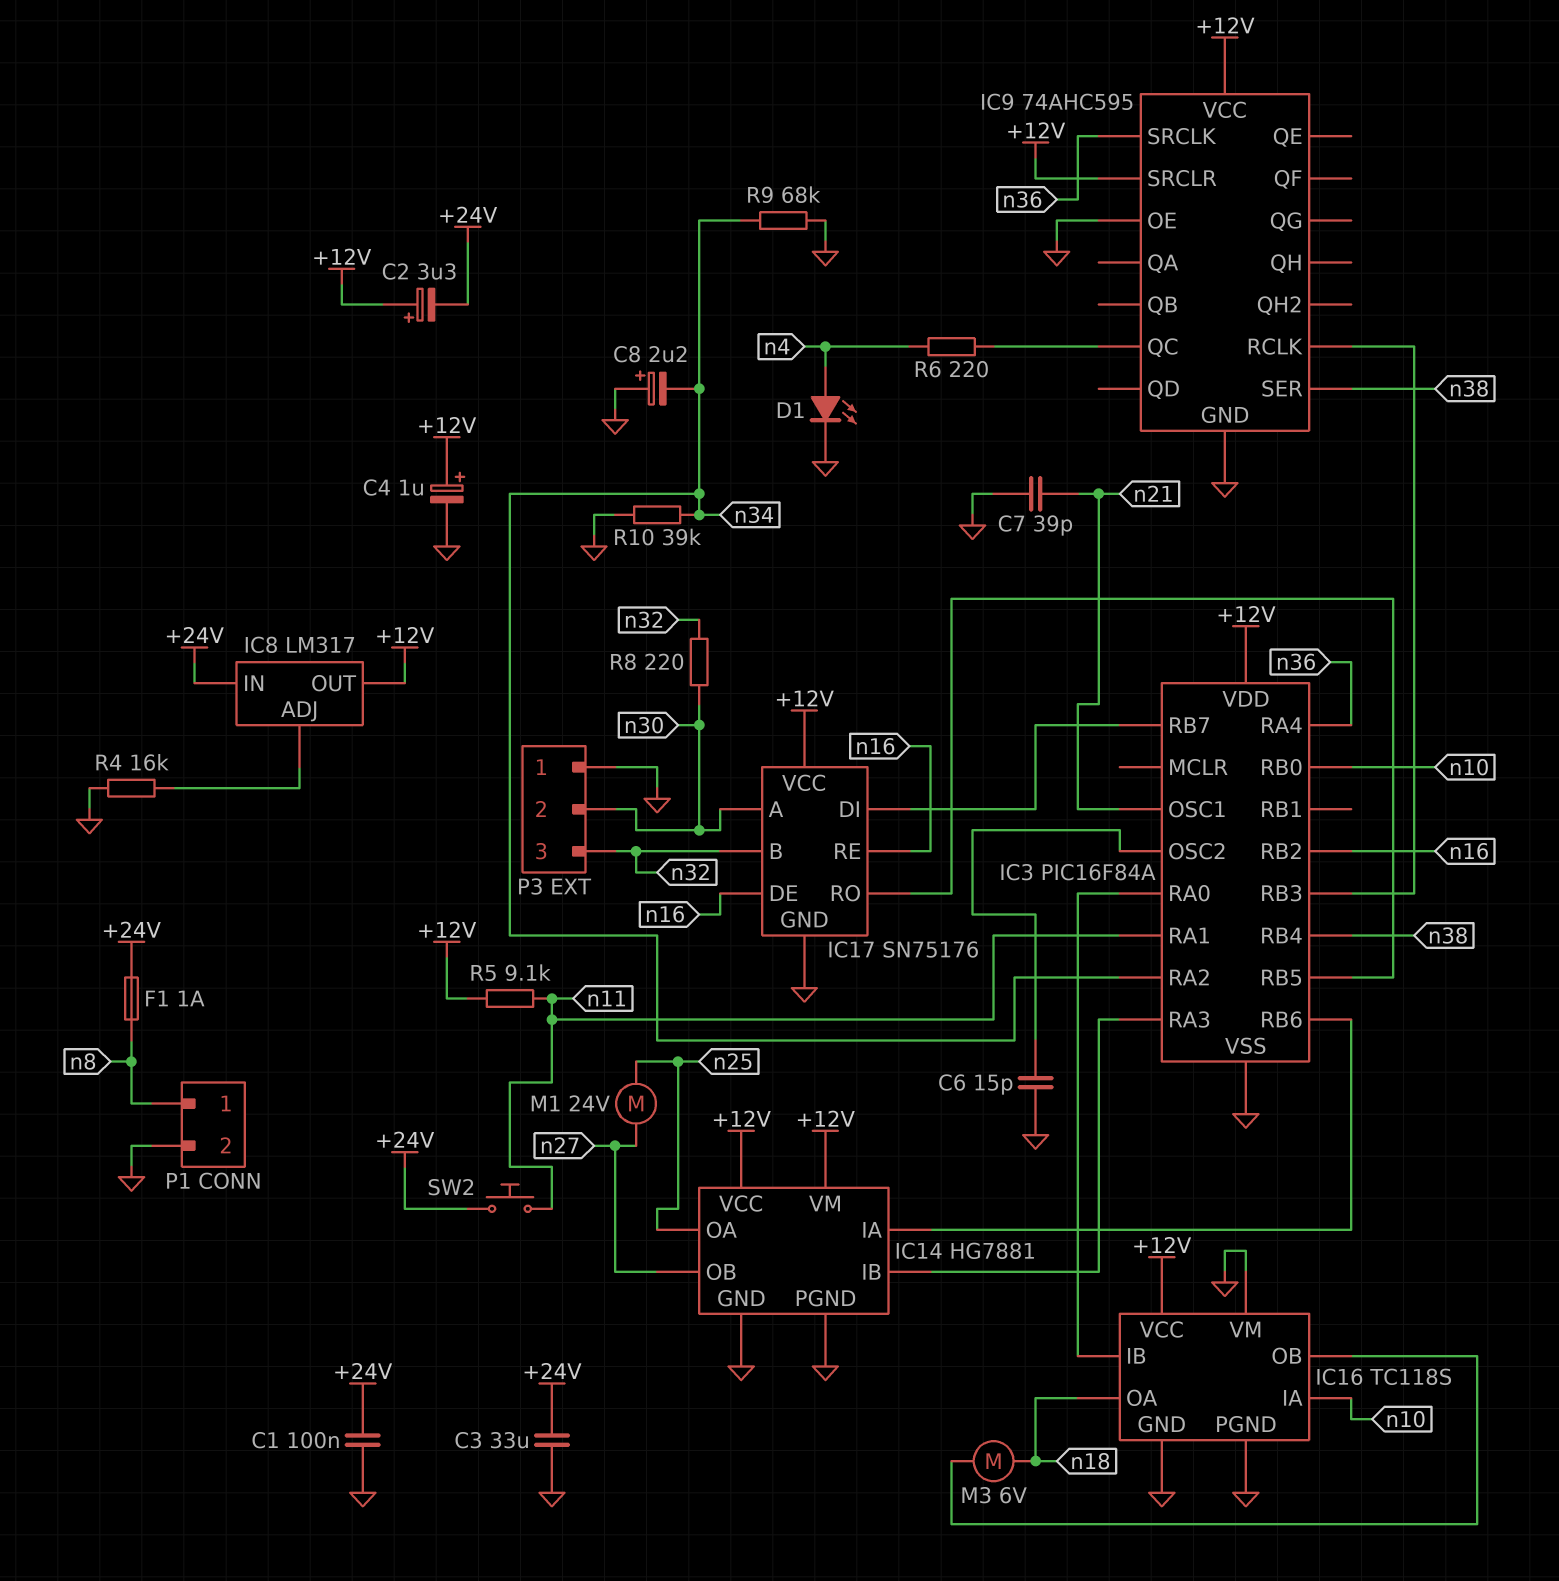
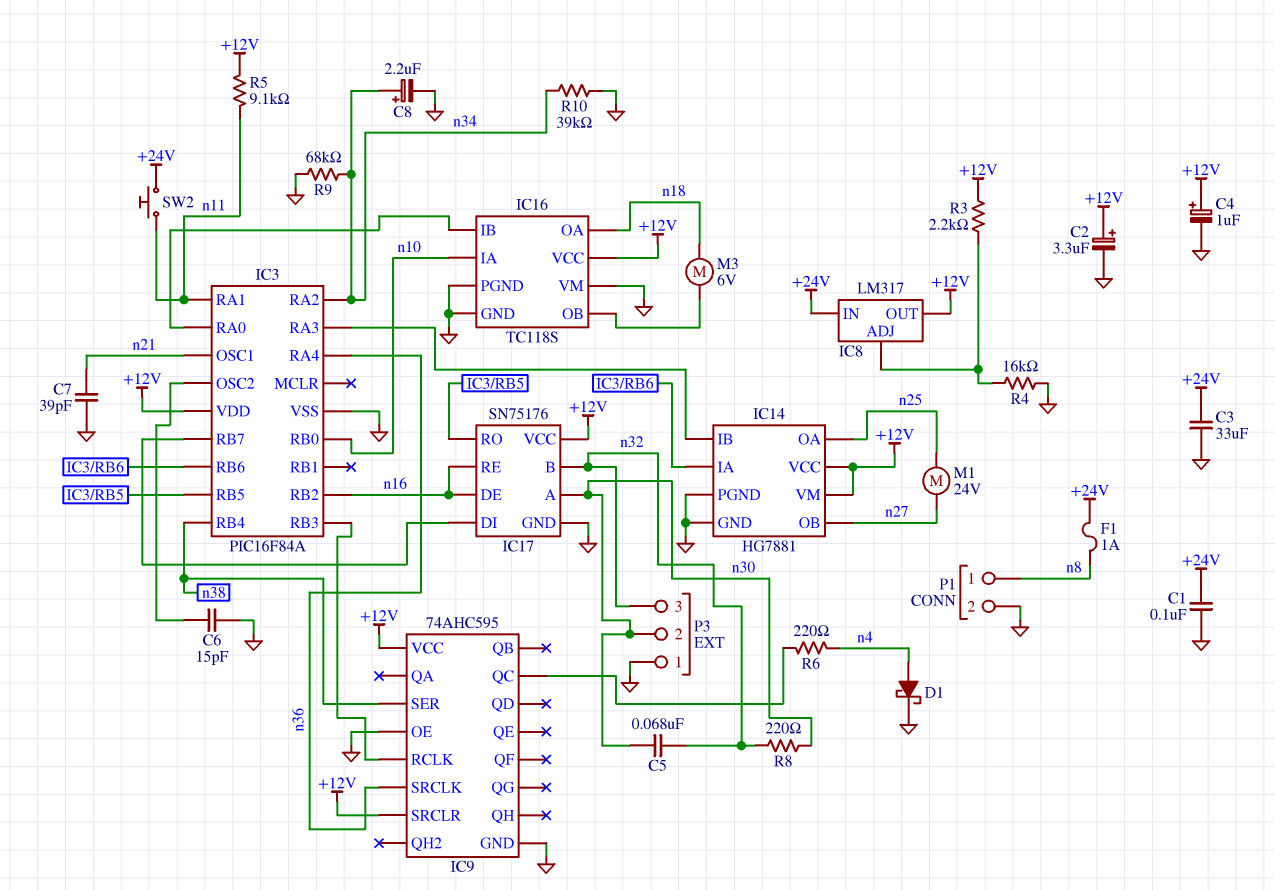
C2: 3.3uF (plus +12V, minus +24V) -> 3.3uF (plus +12V, minus GND)
C5: none -> 68nF (n30, n32)
C8: 2.2uF (plus GND, minus n34) -> 2.2uF (plus n34, minus GND)
D1: LED (A n4, K GND) -> schottky (A n4, K GND)
R3: none -> 2.2k (+12V, IC8/ADJ)

